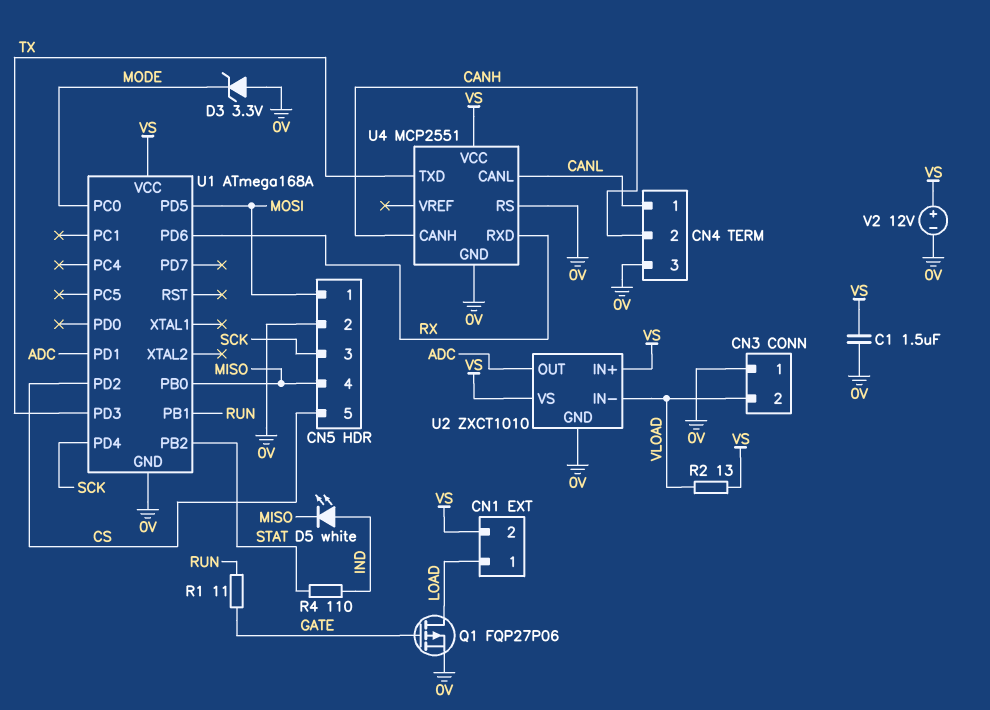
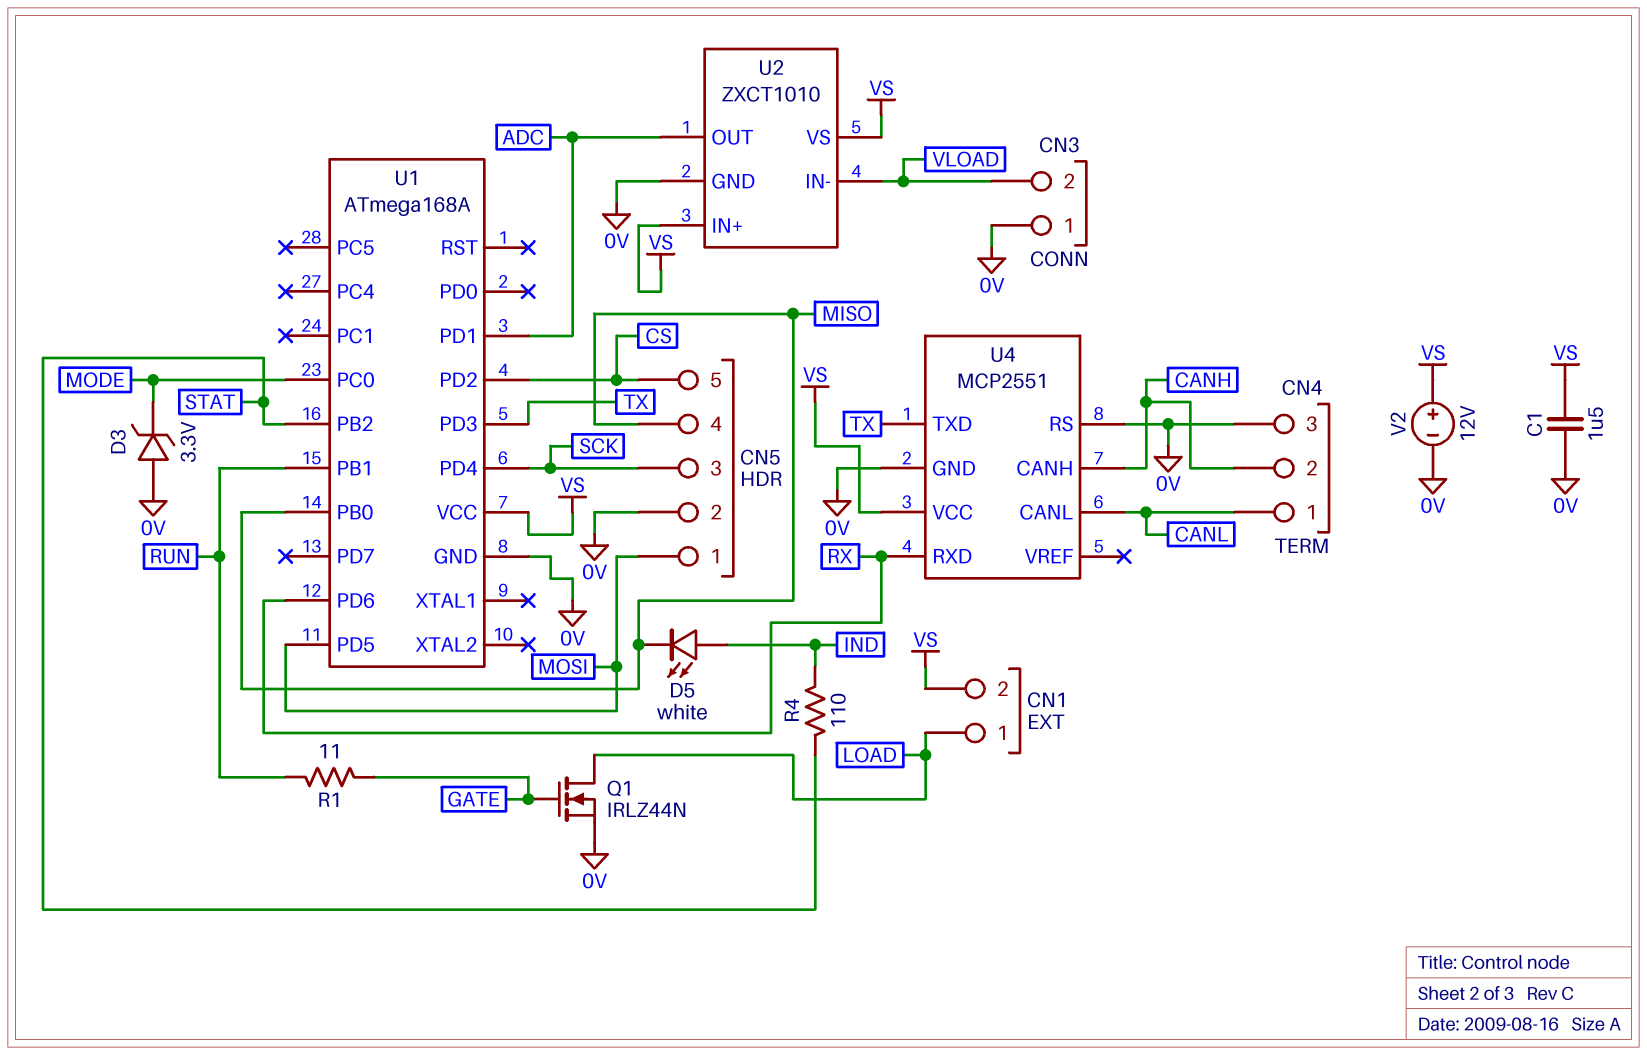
Q1: PMOS FQP27P06 (G GATE, D LOAD, S 0V) -> NMOS IRLZ44N (G GATE, D LOAD, S 0V)
R2: 13 (VLOAD, VS) -> none

